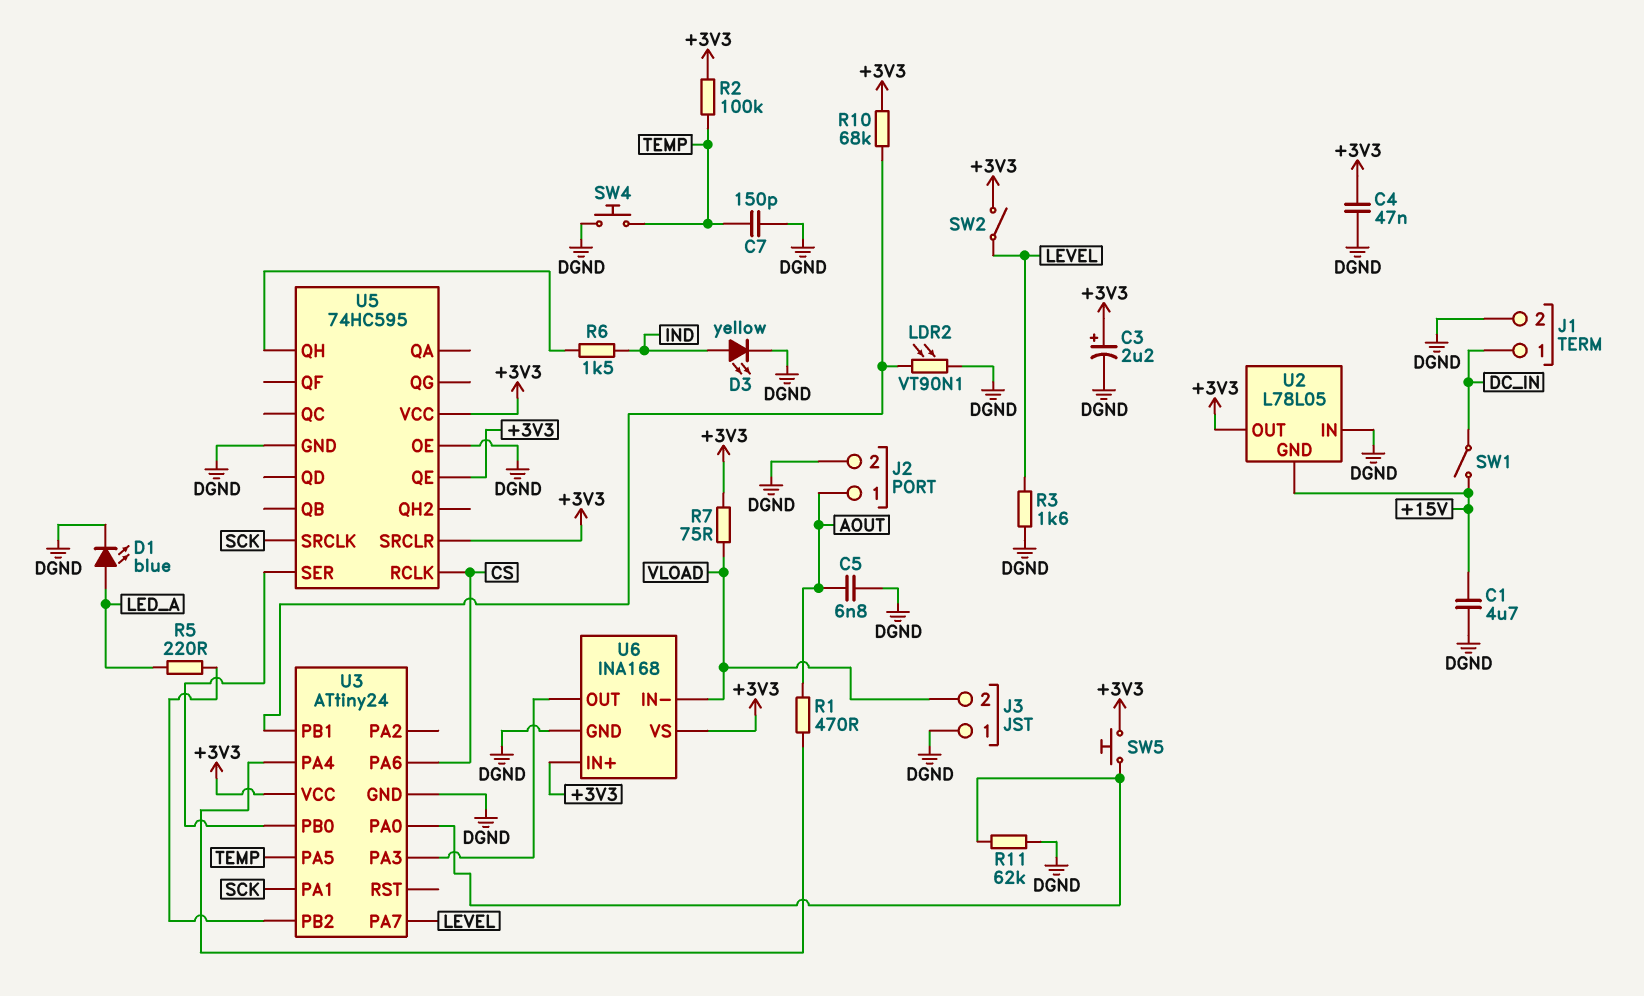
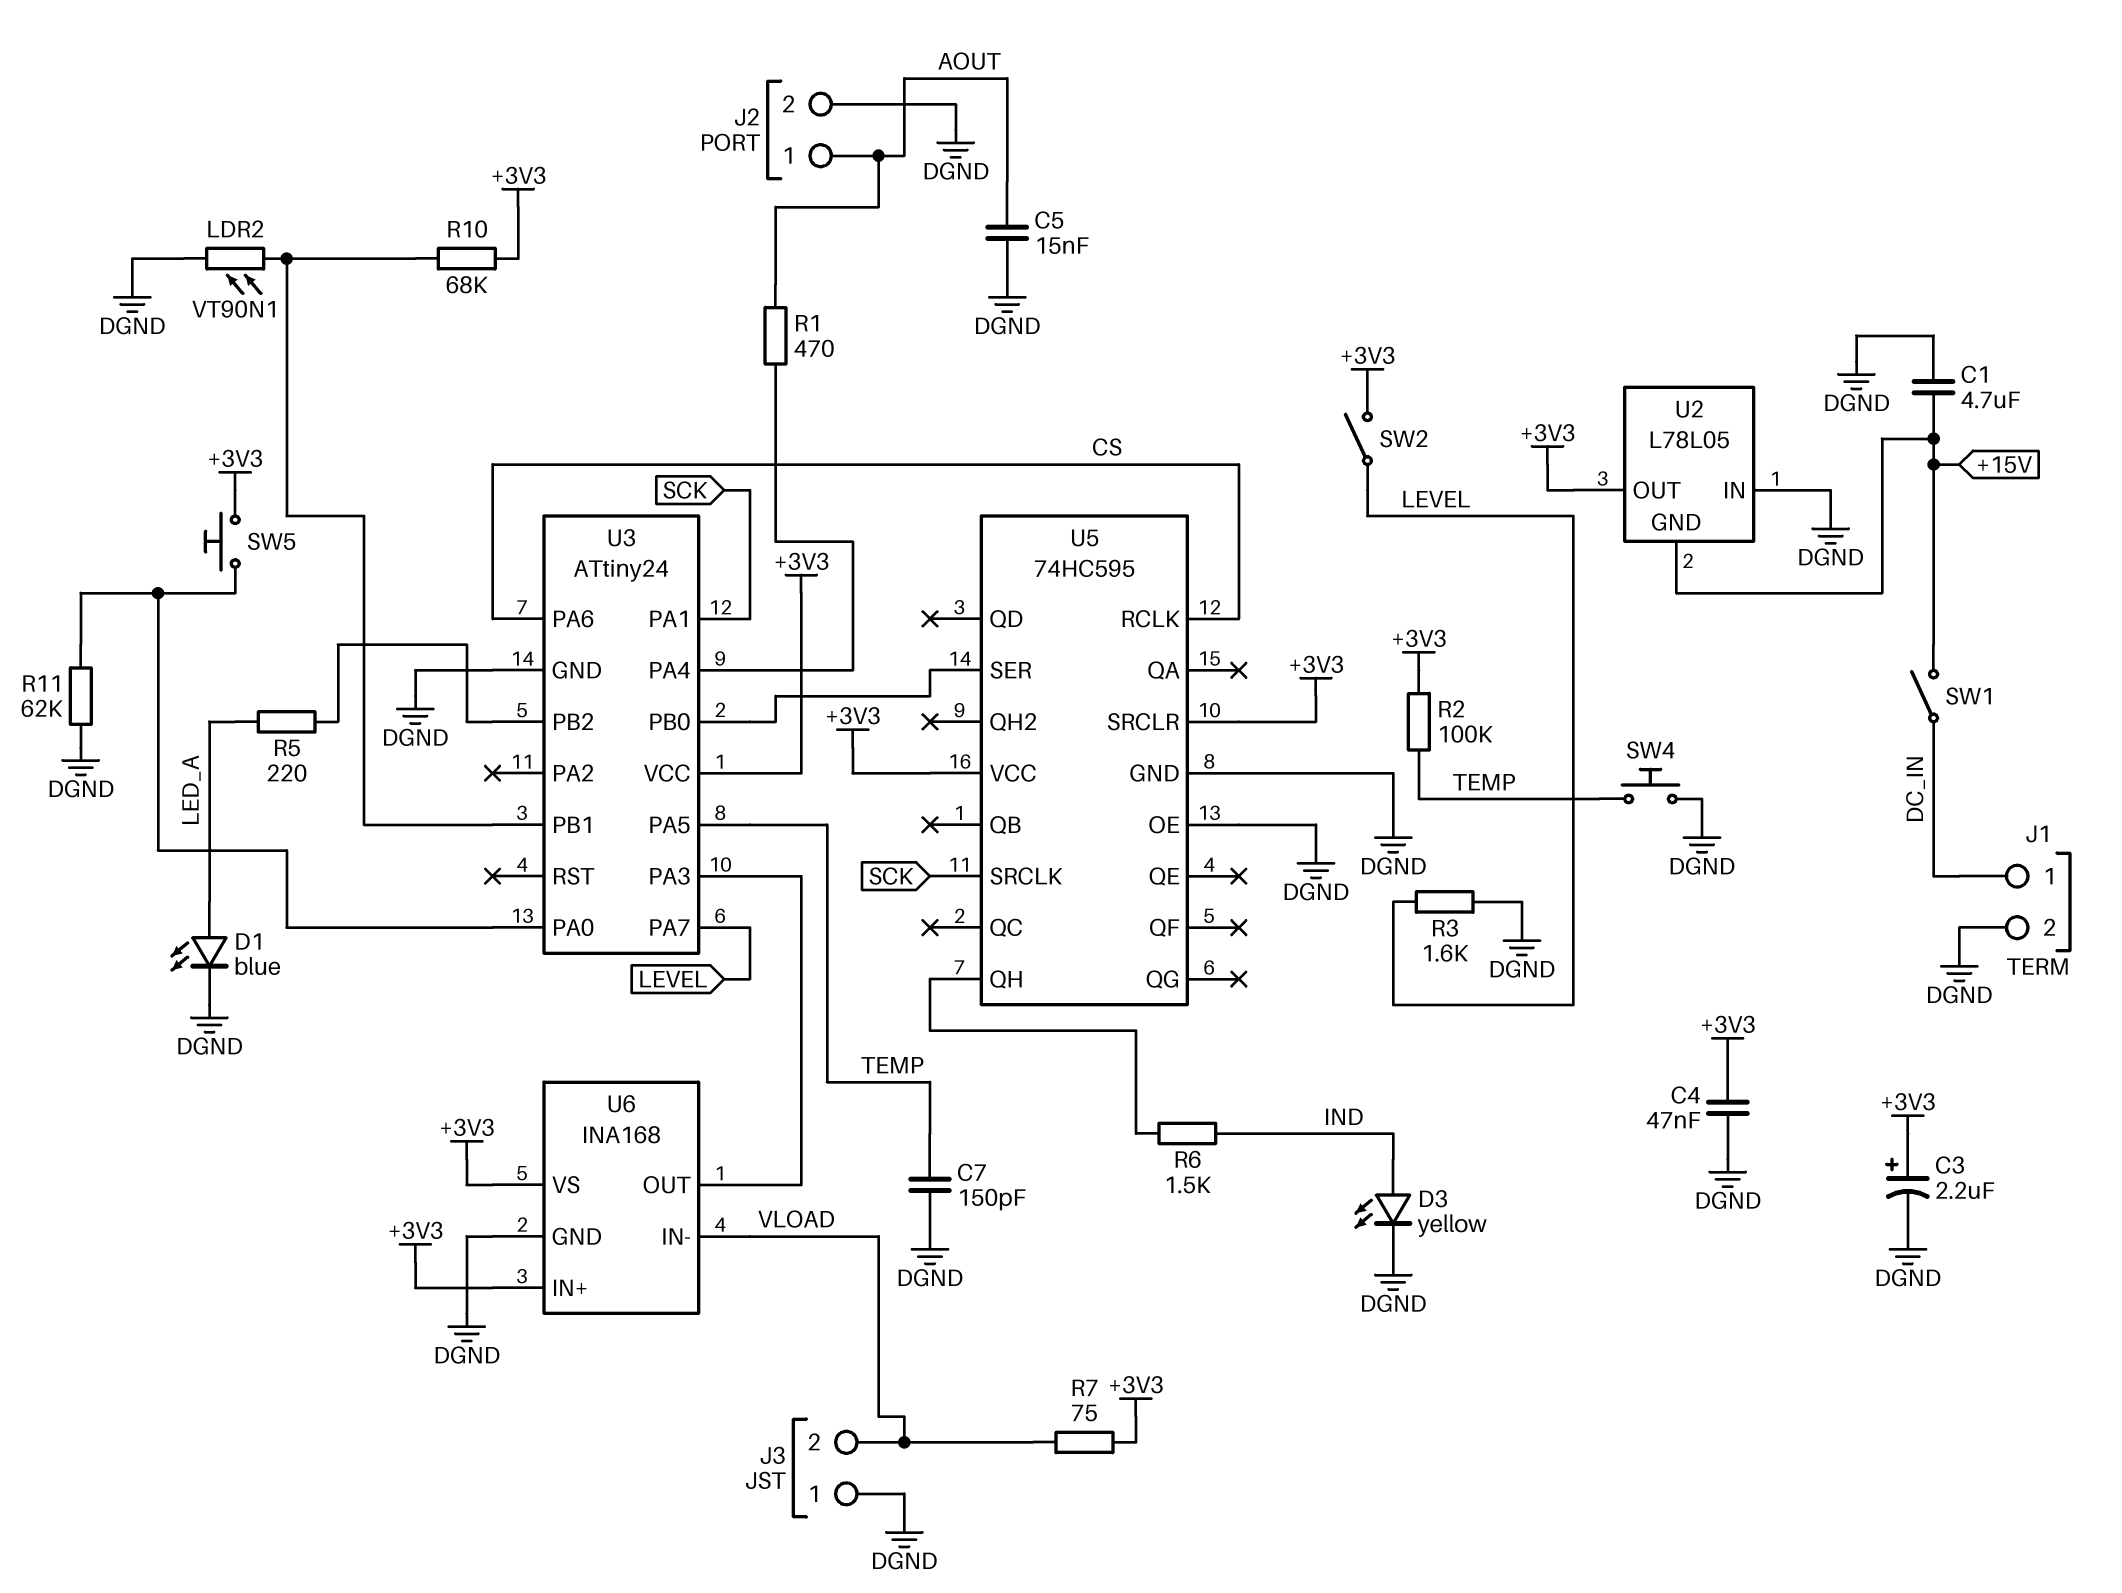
C5: 6.8nF (AOUT, DGND) -> 15nF (AOUT, DGND)
U5 pin QE: +3V3 -> none

